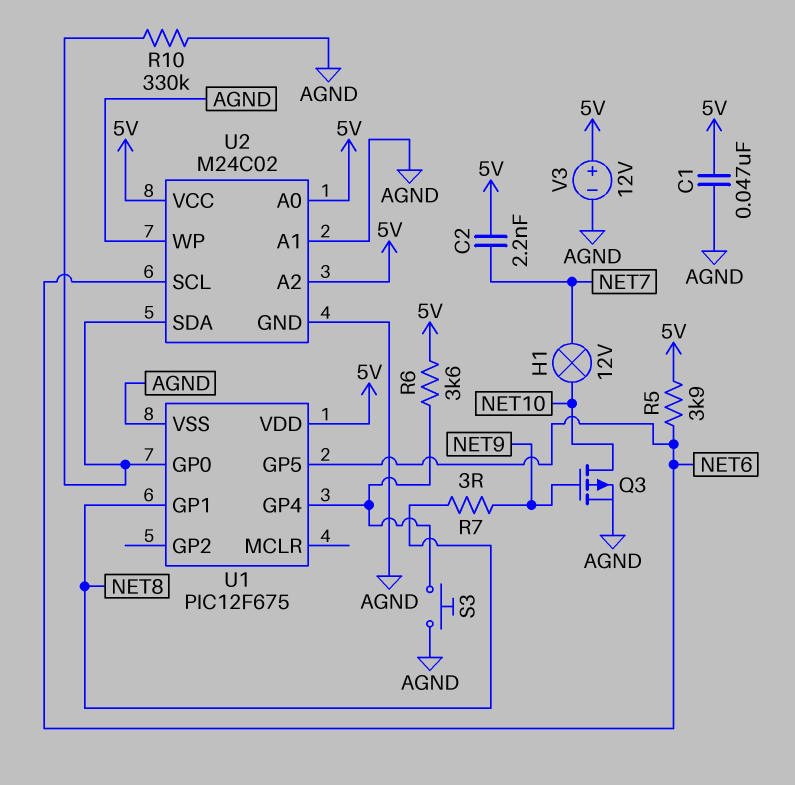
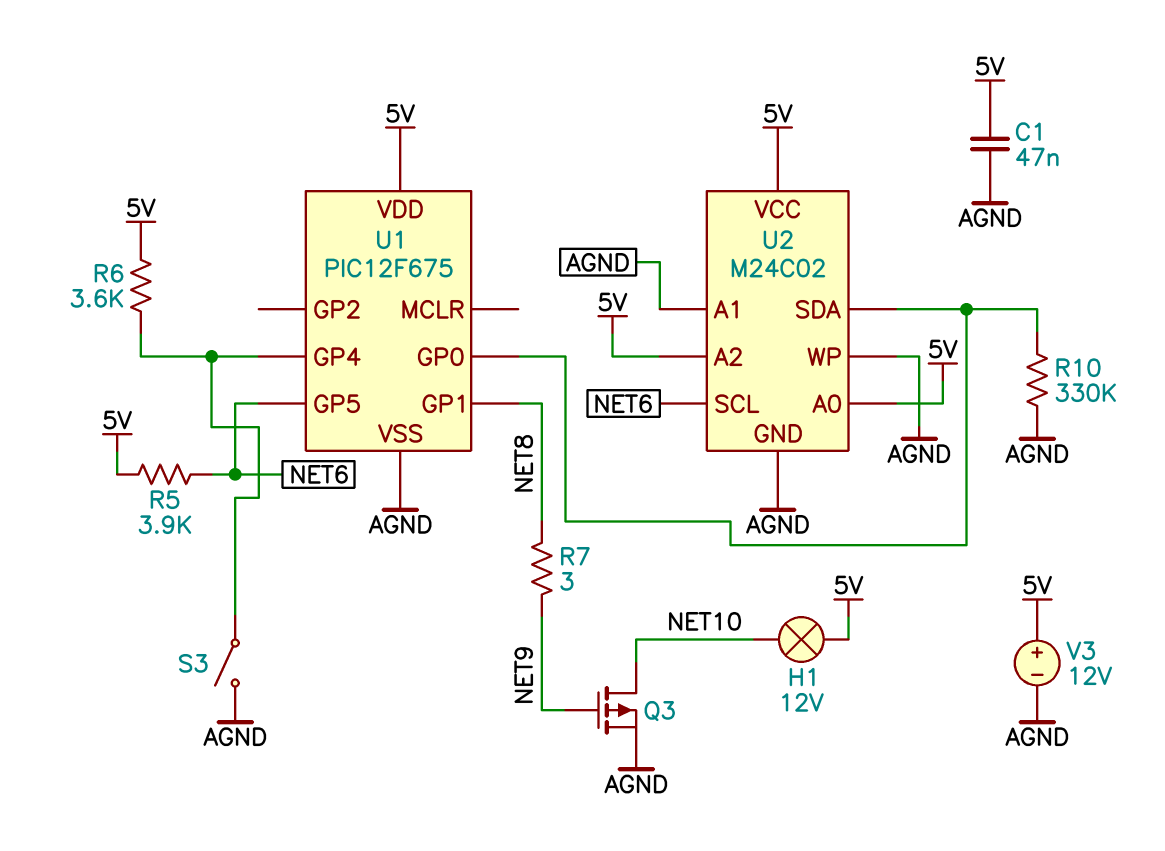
C2: 2.2nF (5V, NET7) -> none
H1: lamp 12V (NET7, NET10) -> lamp 12V (5V, NET10)
S3: button (AGND, U1/GP4) -> switch (AGND, U1/GP4)

